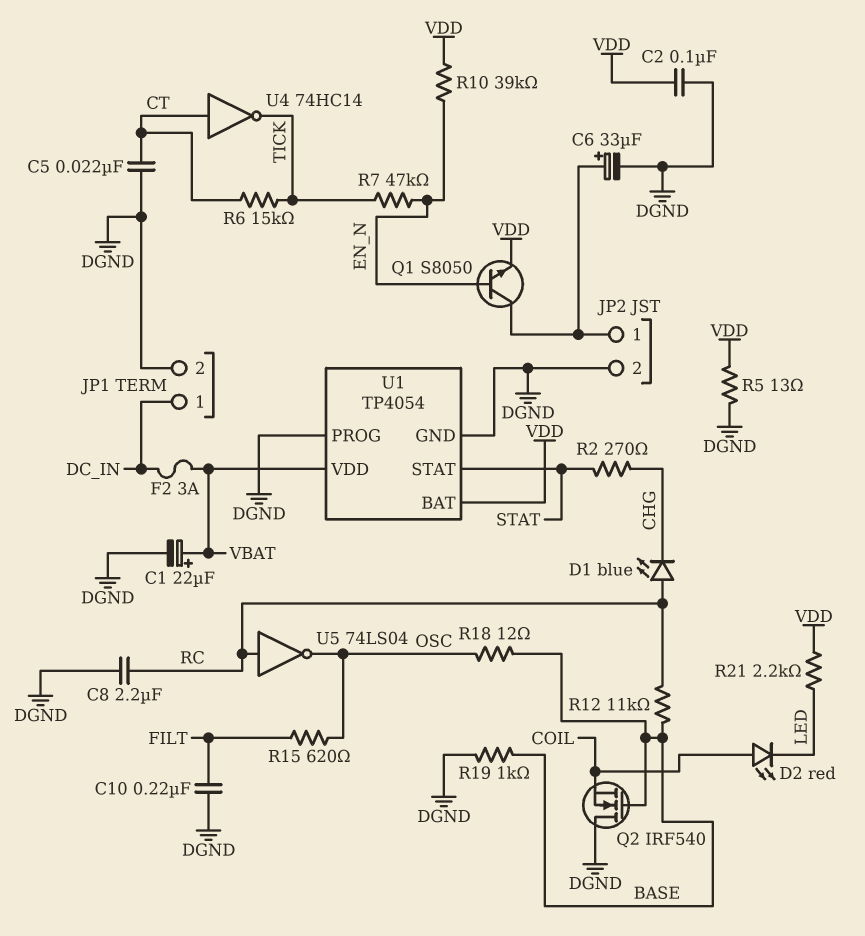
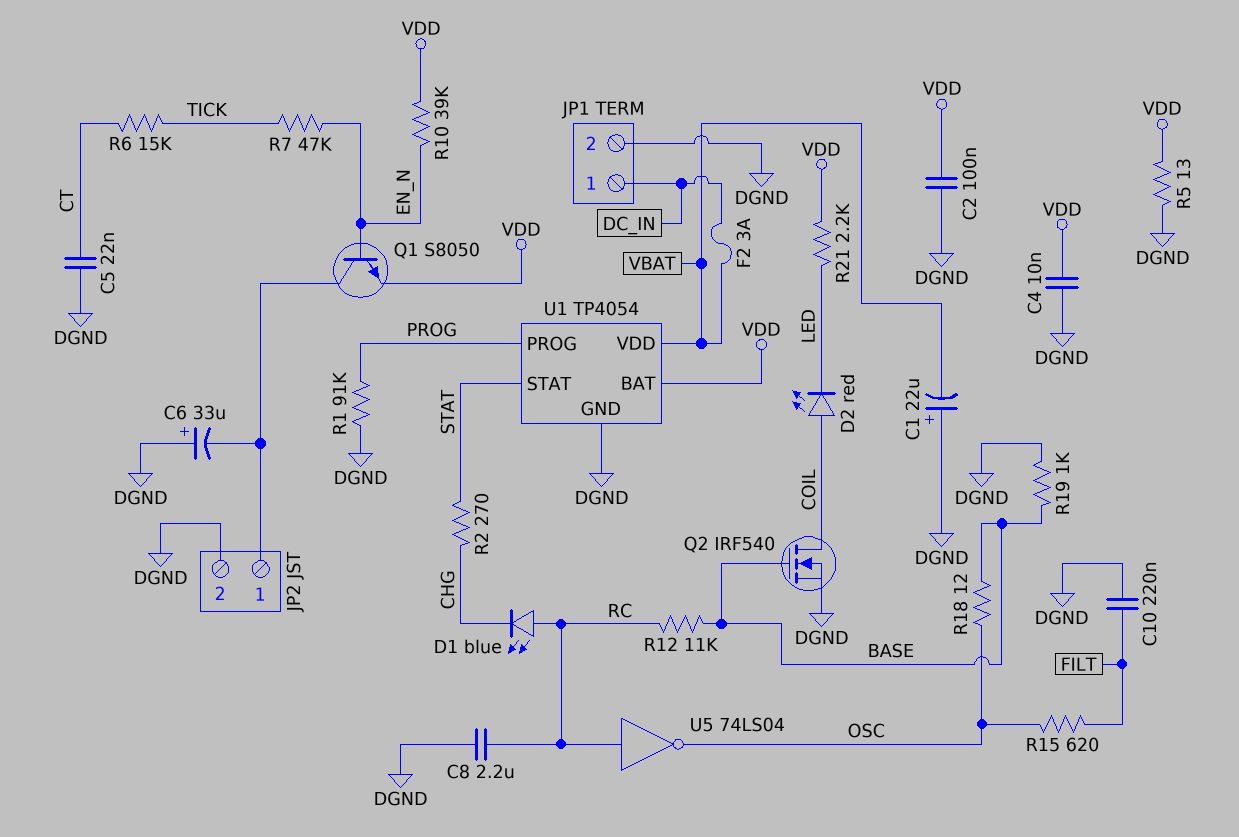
C1: 22uF (plus VBAT, minus DGND) -> 22uF (plus DGND, minus VBAT)
C4: none -> 10nF (DGND, VDD)
C6: 33uF (plus JP2/1, minus DGND) -> 33uF (plus DGND, minus JP2/1)
Q2: NMOS IRF540 (G BASE, D DGND, S COIL) -> NMOS IRF540 (G BASE, D COIL, S DGND)
R1: none -> 91k (DGND, PROG)
U1 pin PROG: DGND -> PROG
U4: NOT 74HC14 (in CT, out TICK) -> none

